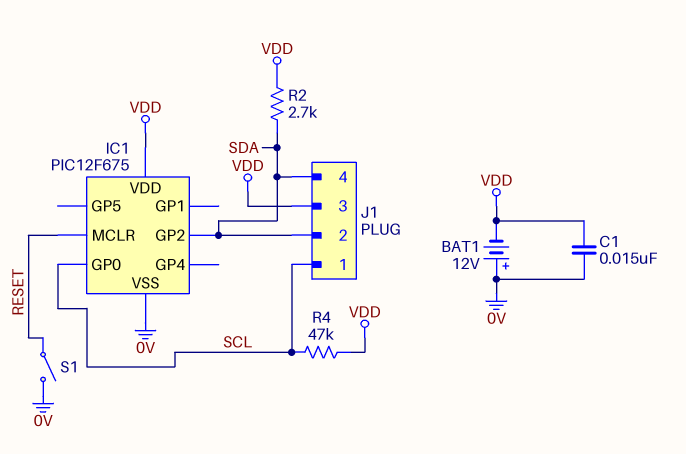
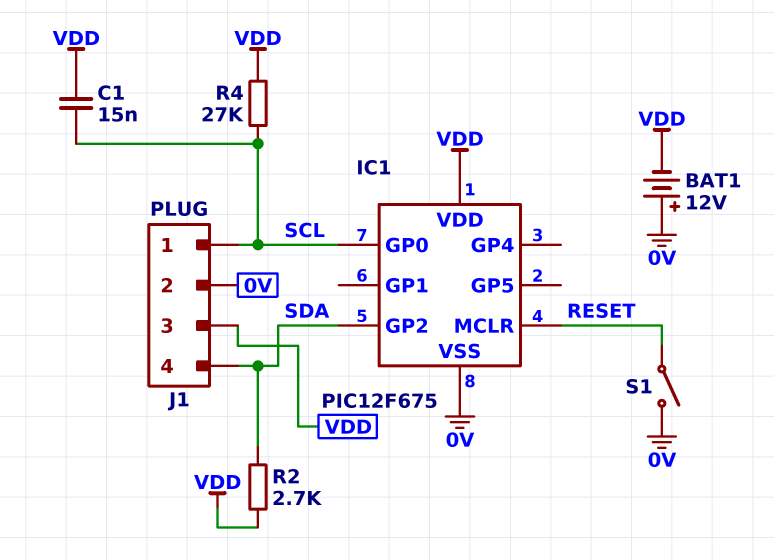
C1: 15nF (0V, VDD) -> 15nF (SCL, VDD)
J1 pin 2: SDA -> 0V
R4: 47k (SCL, VDD) -> 27k (SCL, VDD)

